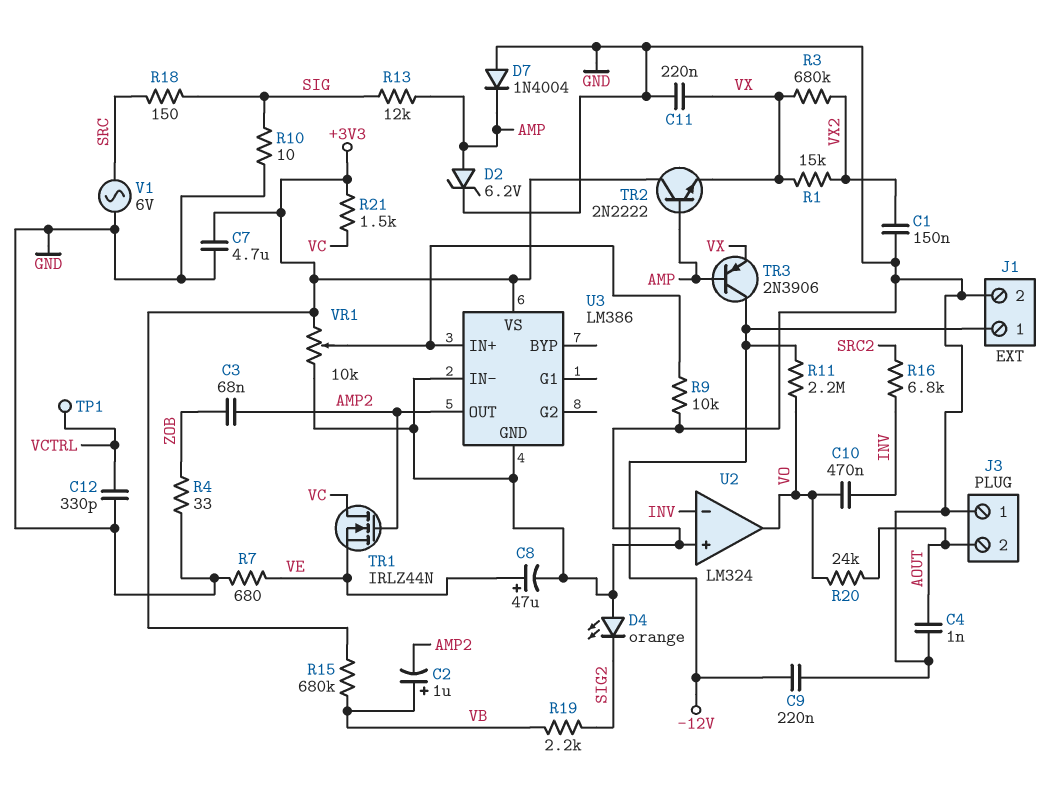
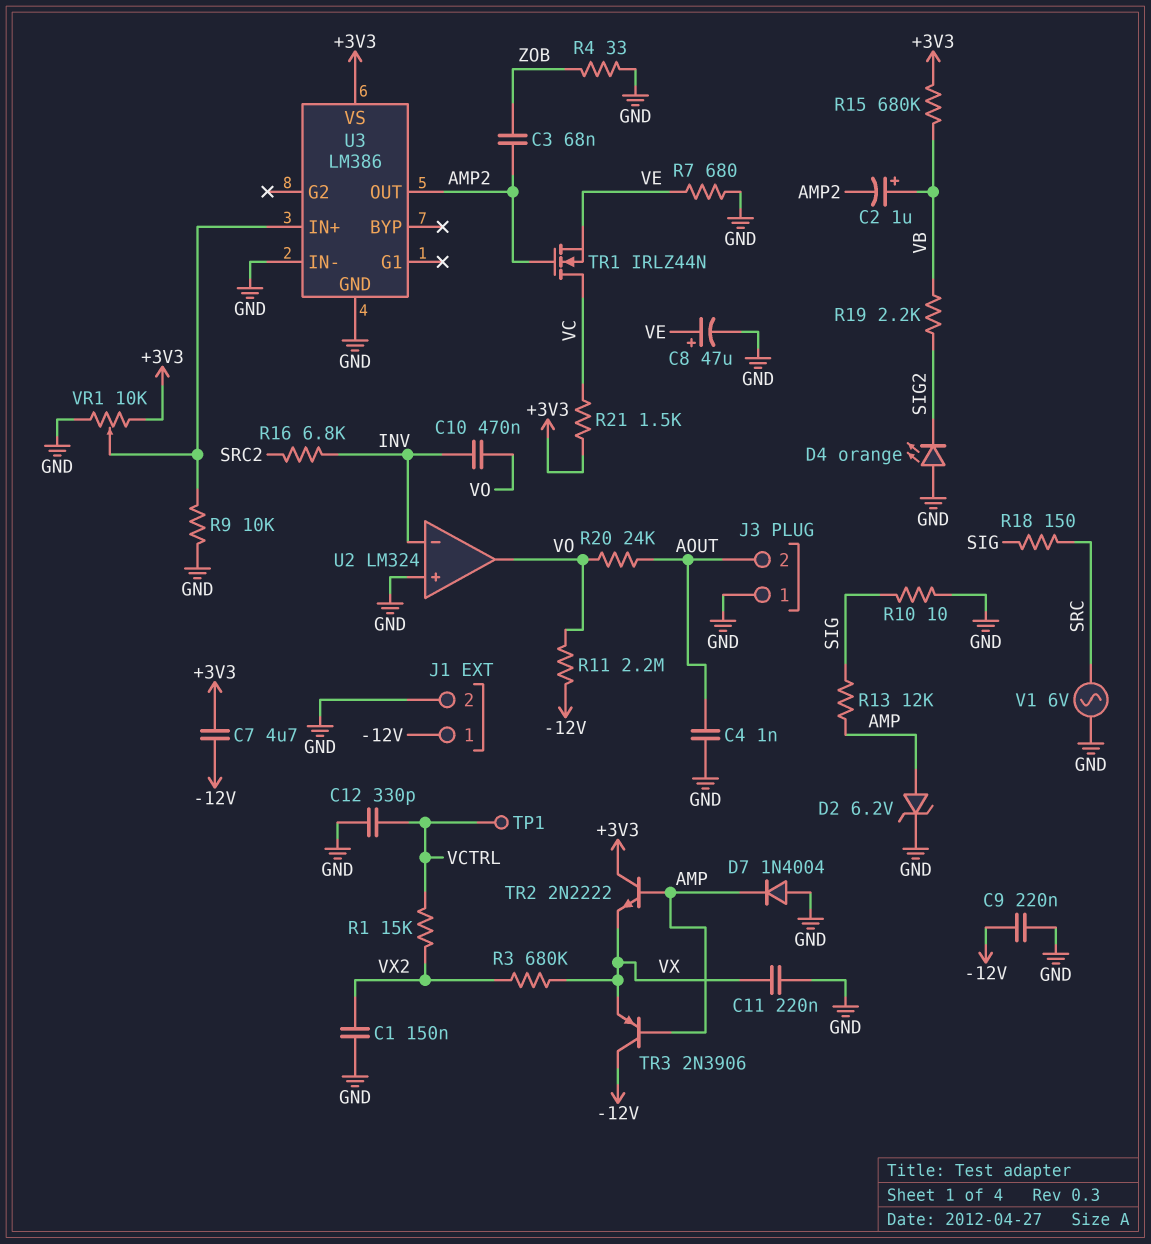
C7: 4.7uF (+3V3, GND) -> 4.7uF (+3V3, -12V)
R1: 15k (VX, VX2) -> 15k (VCTRL, VX2)

